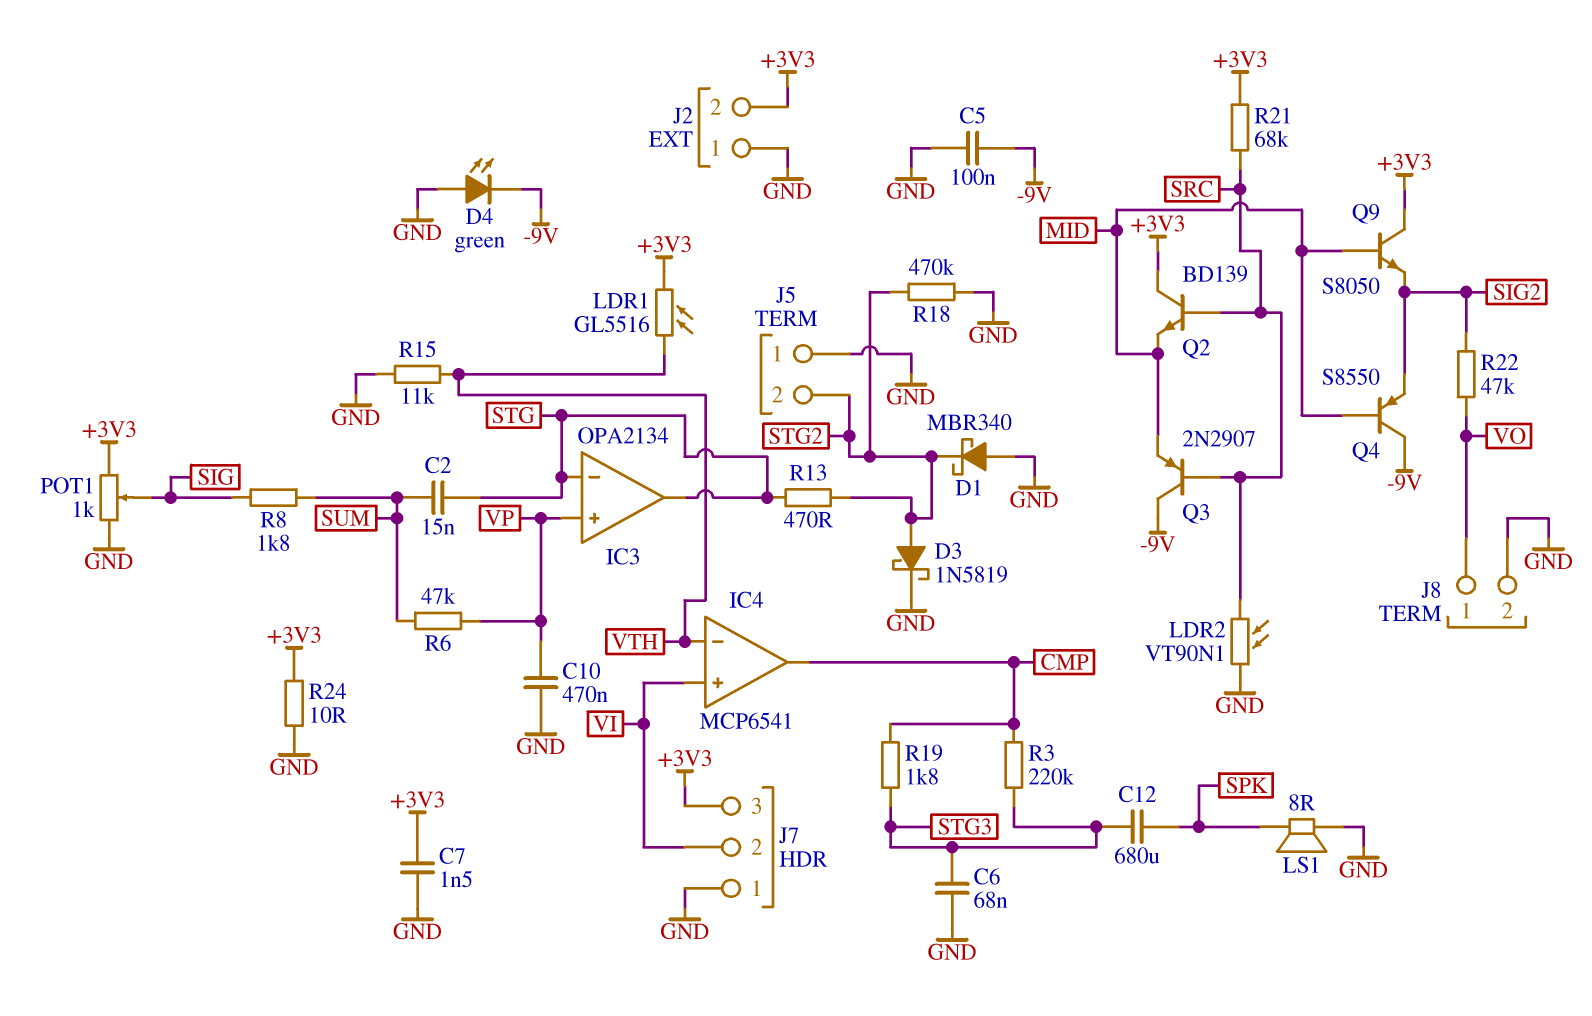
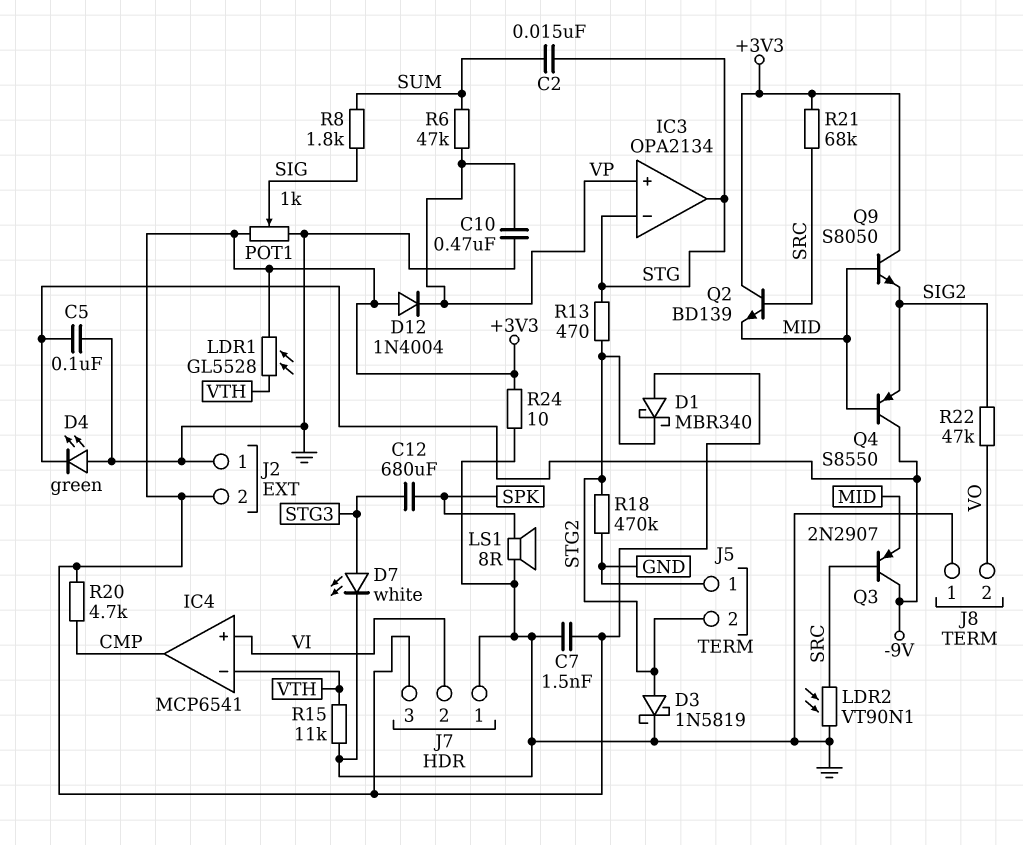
C6: 68nF (GND, STG3) -> none
D1: schottky MBR340 (A GND, K STG2) -> schottky MBR340 (A +3V3, K STG2)
D7: none -> LED white (A STG3, K GND)
D12: none -> diode 1N4004 (A +3V3, K VP)
J8 pin 1: VO -> GND
J8 pin 2: GND -> VO
LDR1: GL5516 (+3V3, VTH) -> GL5528 (+3V3, VTH)
R3: 220k (CMP, STG3) -> none
R19: 1.8k (CMP, STG3) -> none
R20: none -> 4.7k (+3V3, CMP)

